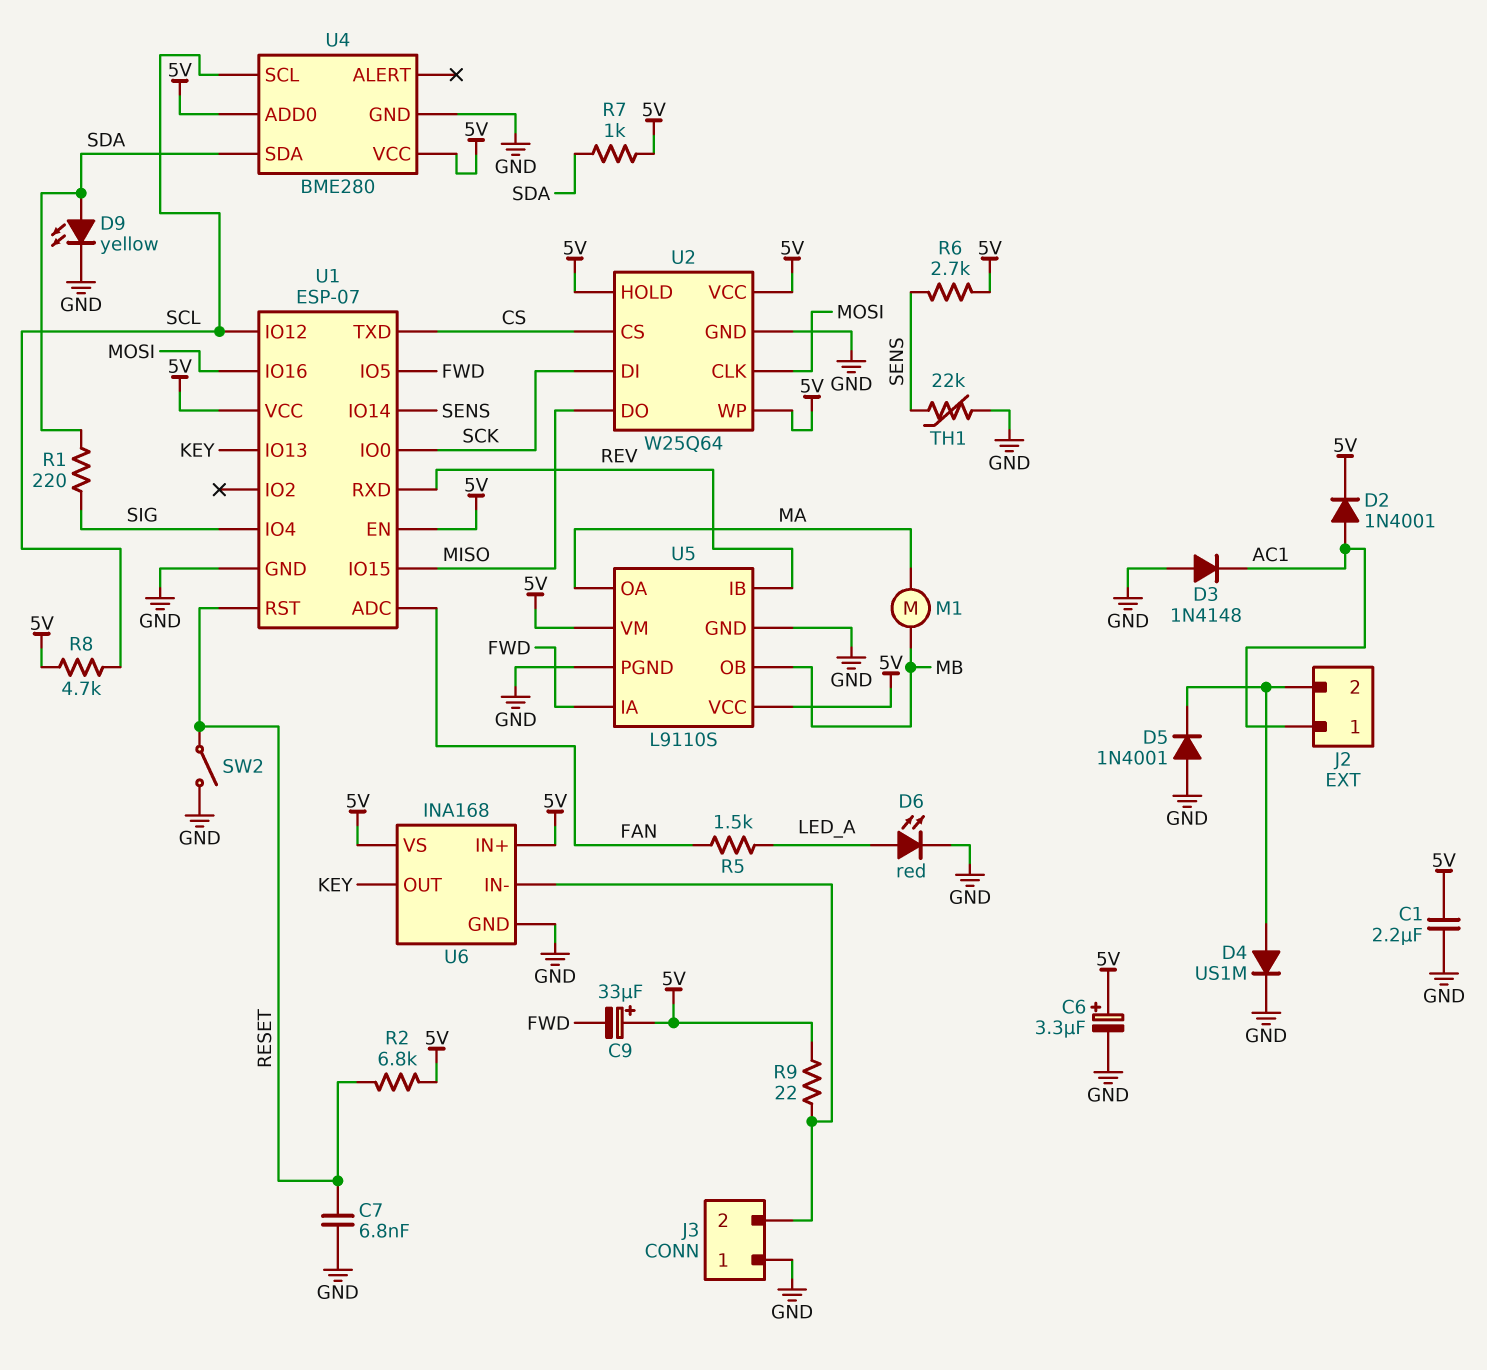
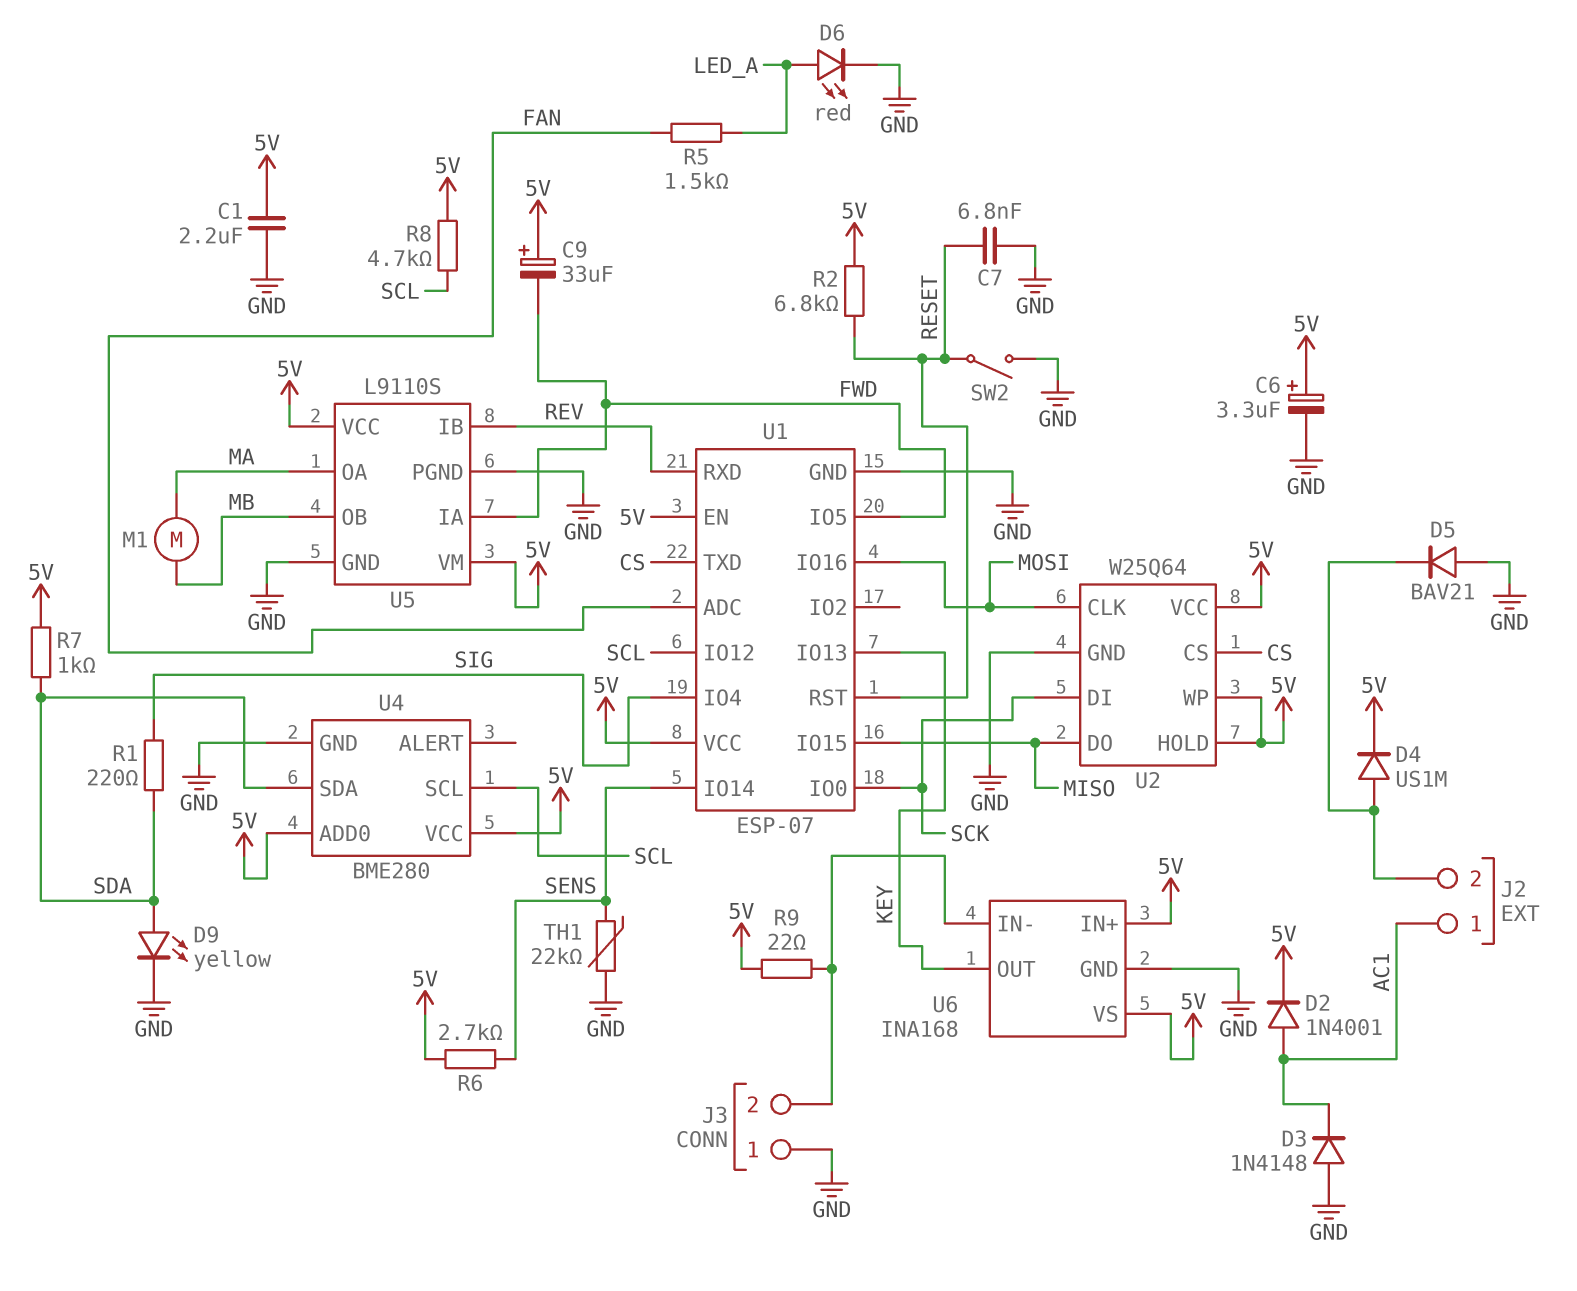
D4: diode US1M (A J2/2, K GND) -> diode US1M (A J2/2, K 5V)
D5: diode 1N4001 (A GND, K J2/2) -> diode BAV21 (A GND, K J2/2)

